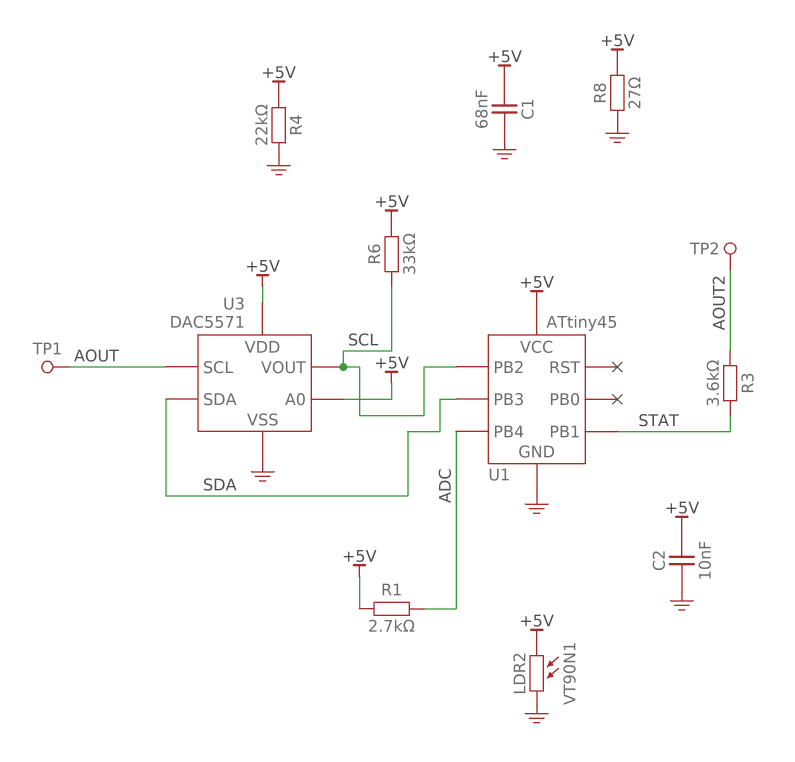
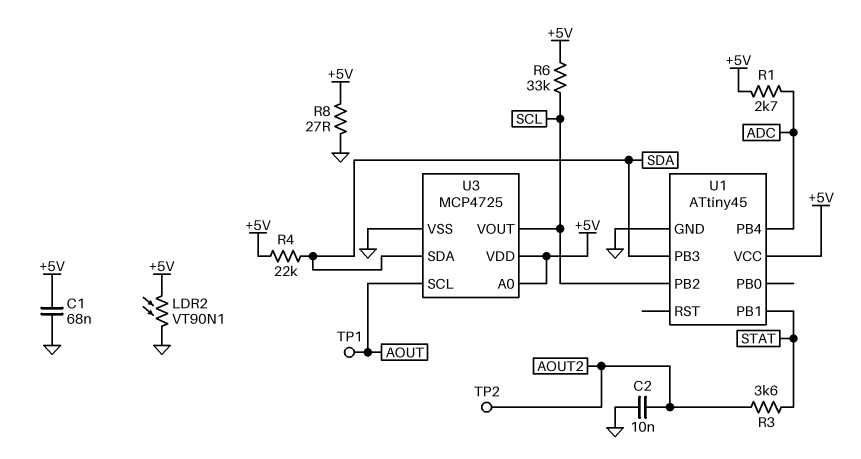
C2: 10nF (+5V, GND) -> 10nF (AOUT2, GND)
R4: 22k (+5V, GND) -> 22k (+5V, SDA)
U3: DAC5571 -> MCP4725

